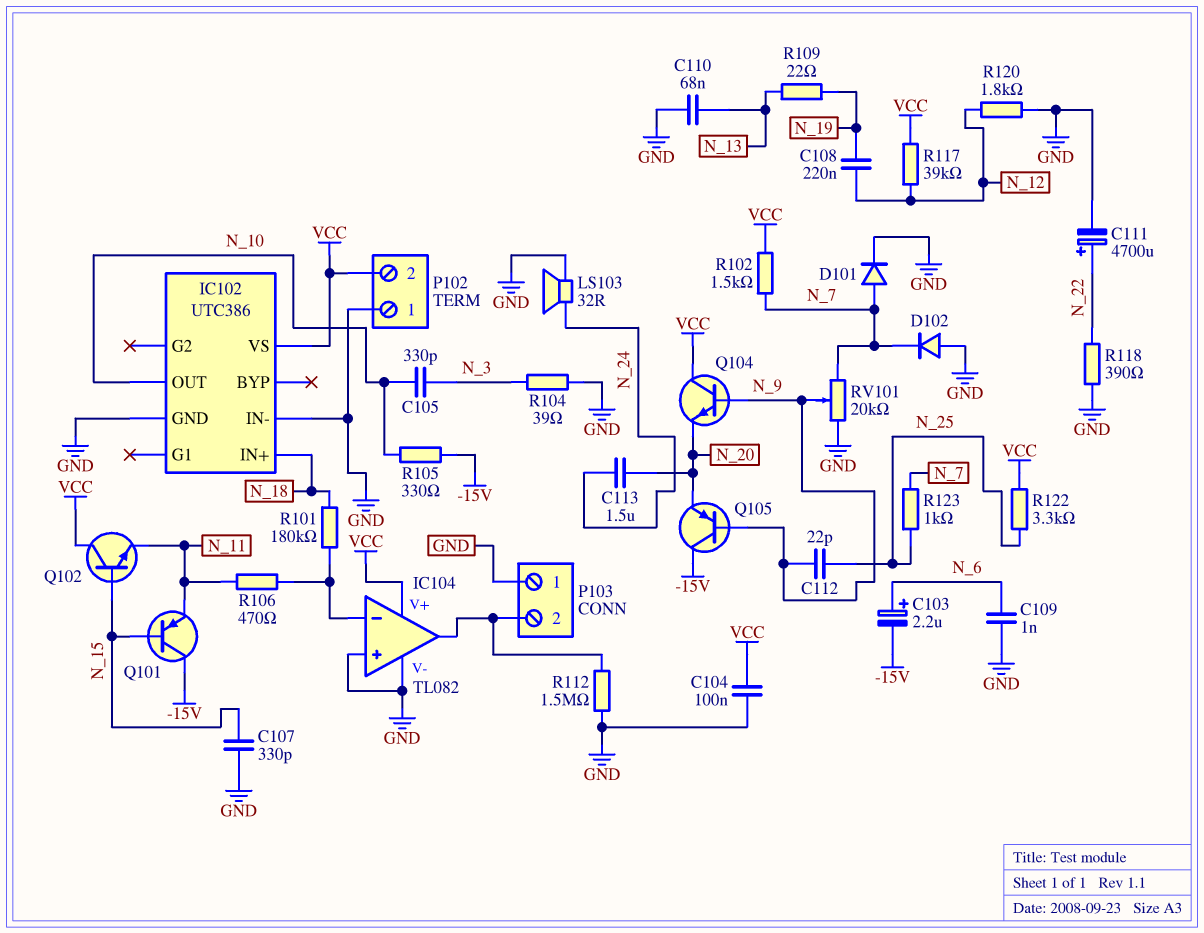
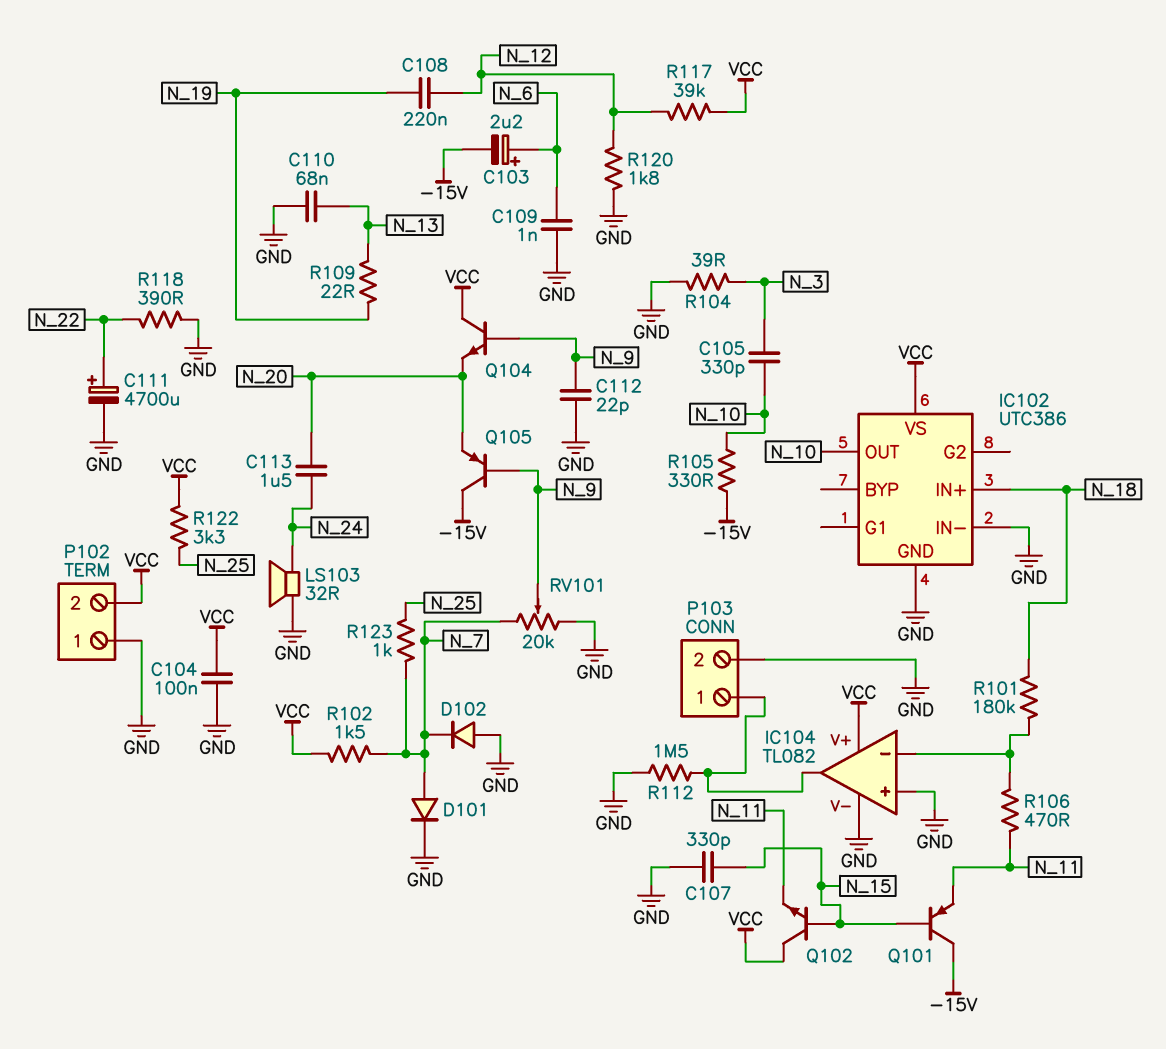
C112: 22pF (N_9, N_25) -> 22pF (GND, N_9)
P103 pin 1: GND -> IC104/out
P103 pin 2: IC104/out -> GND

